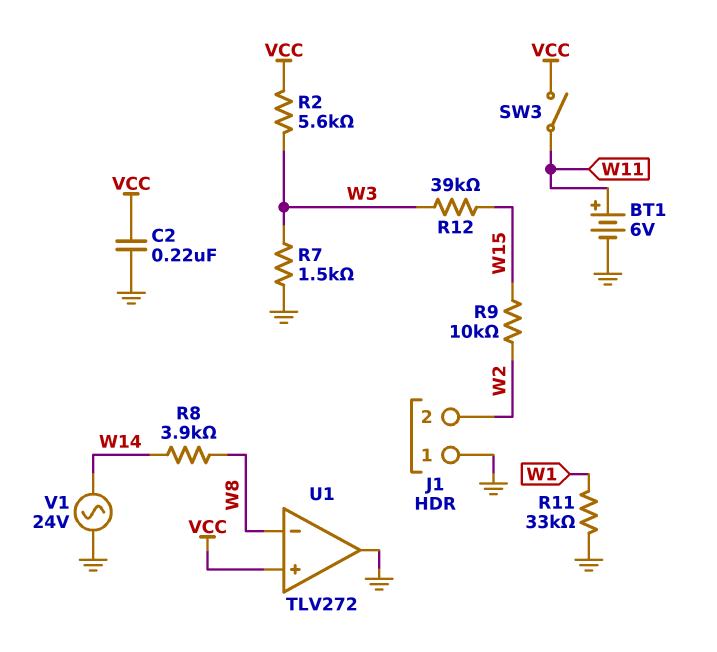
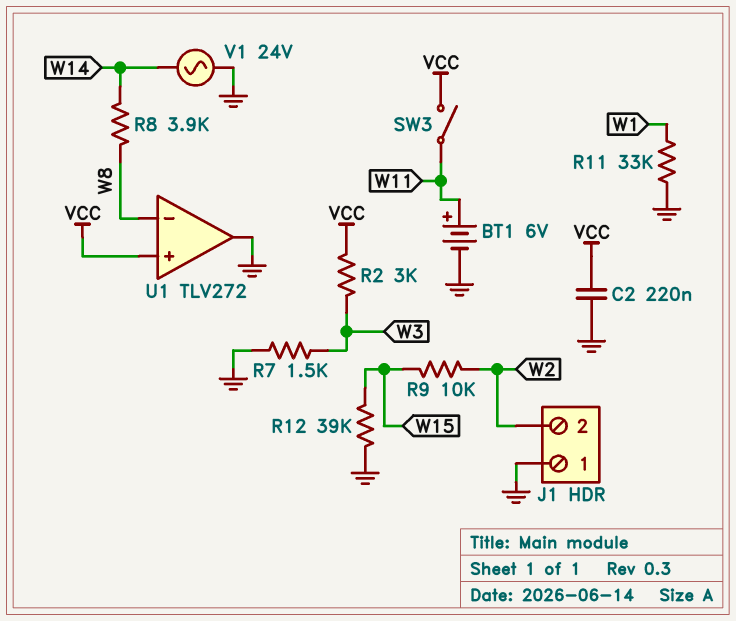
R2: 5.6k (VCC, W3) -> 3k (VCC, W3)
R12: 39k (W3, W15) -> 39k (GND, W15)

